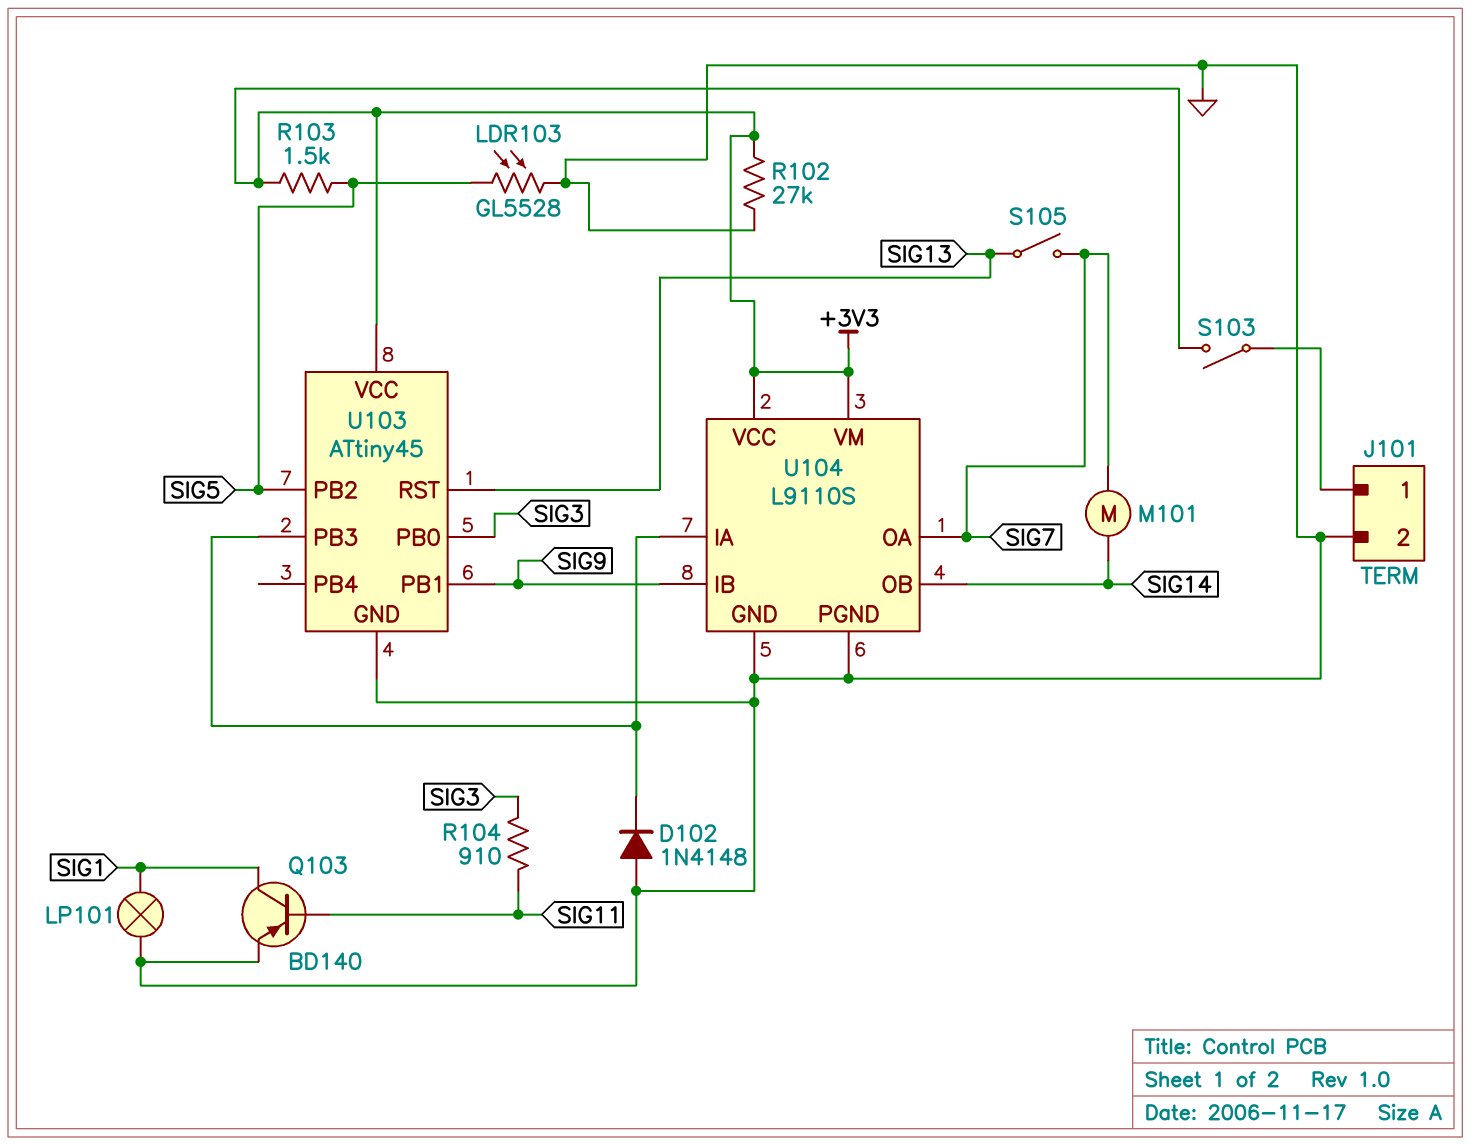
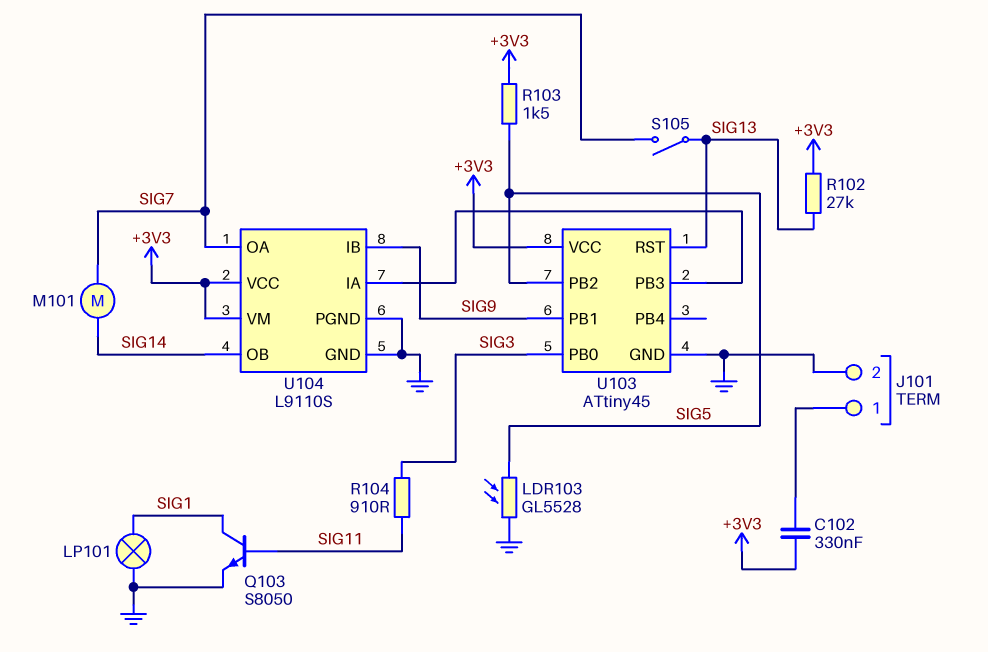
C102: none -> 330nF (+3V3, J101/1)
D102: diode 1N4148 (A GND, K U103/PB3) -> none
Q103: PNP BD140 (B SIG11, C SIG1, E GND) -> NPN S8050 (B SIG11, C SIG1, E GND)
R102: 27k (+3V3, GND) -> 27k (+3V3, SIG13)
S103: switch (+3V3, J101/1) -> none

